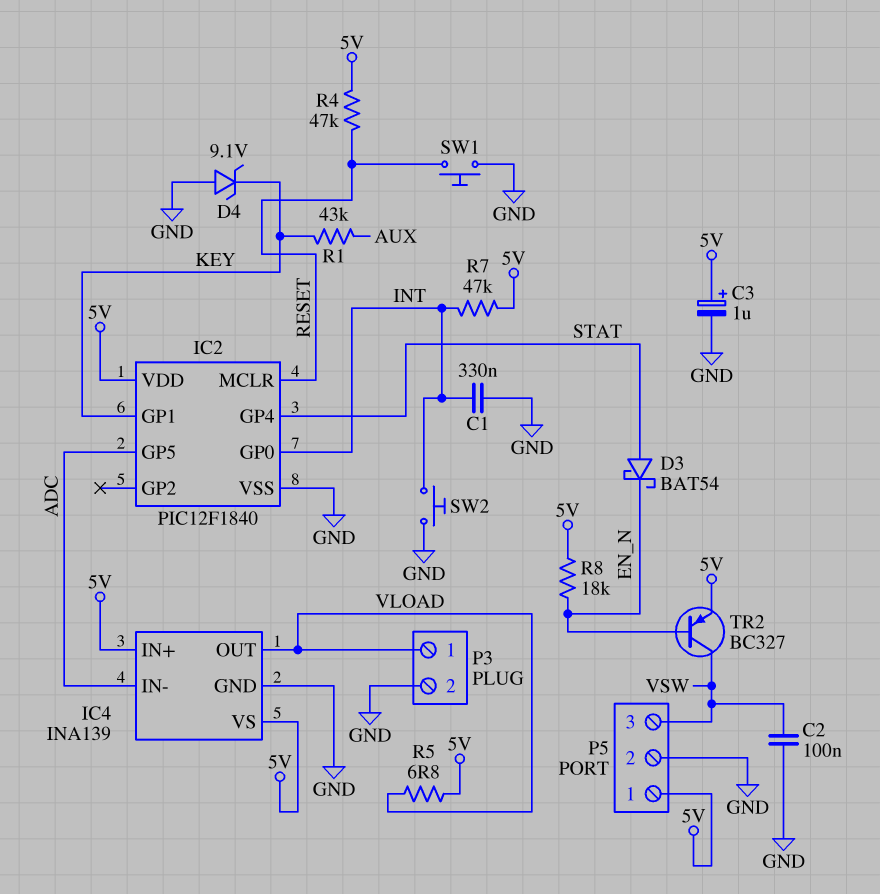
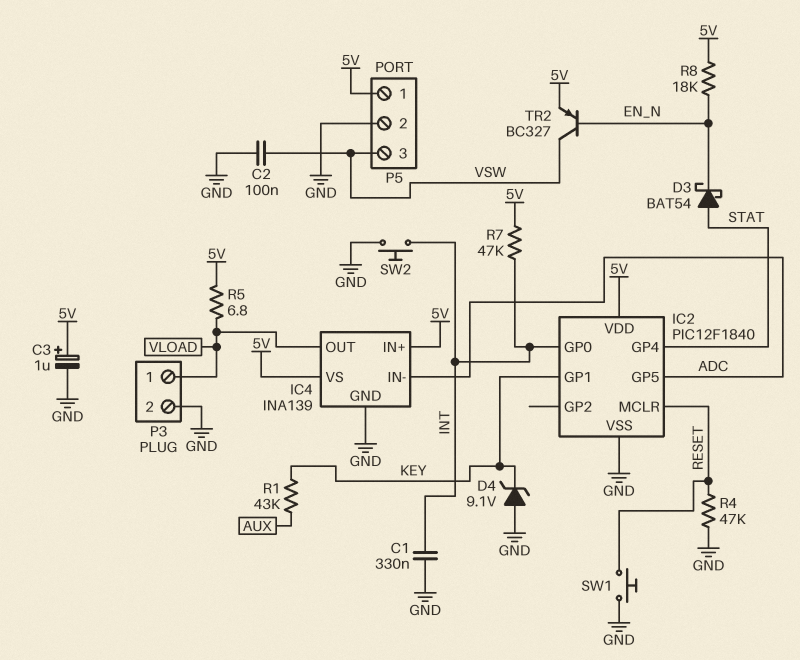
R4: 47k (5V, RESET) -> 47k (GND, RESET)

